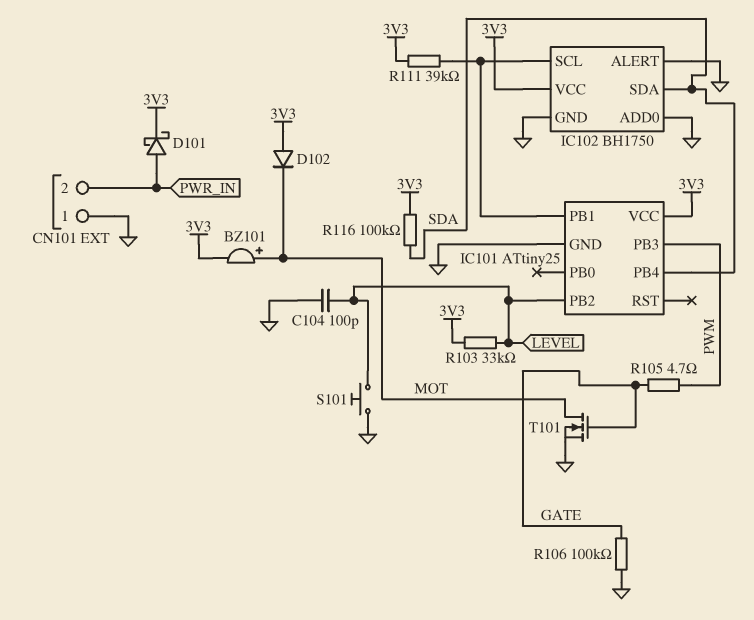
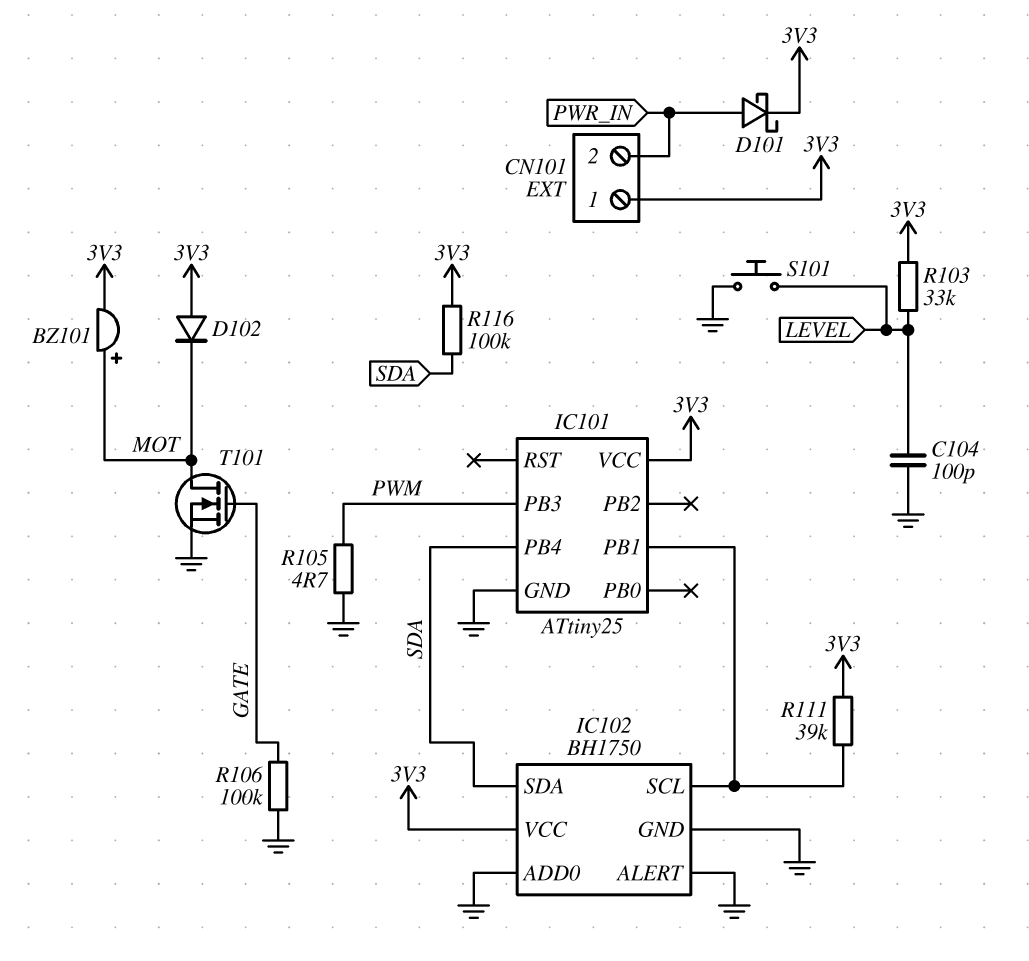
CN101 pin 1: GND -> 3V3
IC101 pin PB2: LEVEL -> none
R105: 4.7 (GATE, PWM) -> 4.7 (GND, PWM)

